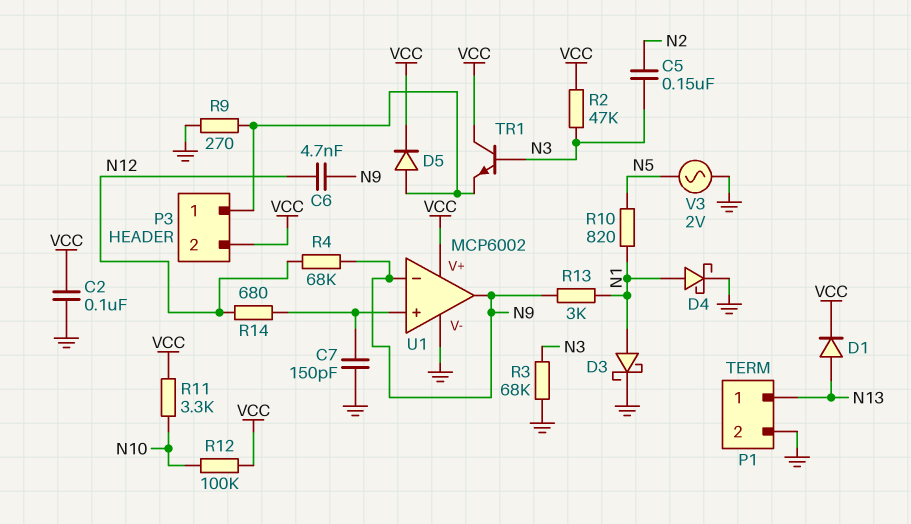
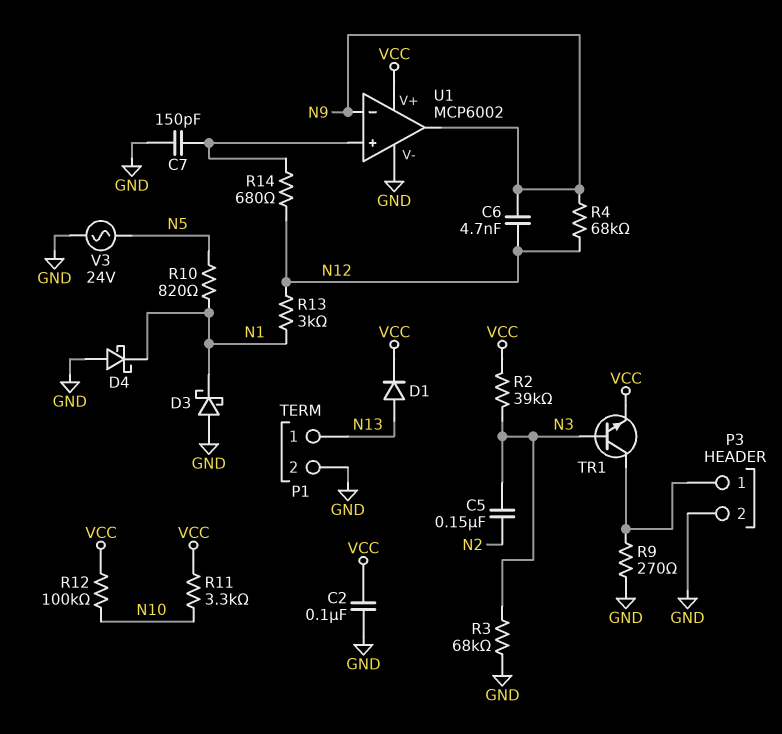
D3: schottky (A N1, K GND) -> schottky (A GND, K N1)
D4: schottky (A N1, K GND) -> schottky (A GND, K N1)
D5: diode (A P3/1, K VCC) -> none
P3 pin 2: VCC -> GND
R2: 47k (N3, VCC) -> 39k (N3, VCC)
R13: 3k (N1, N9) -> 3k (N1, N12)
TR1: NPN (B N3, C VCC, E P3/1) -> NPN (B N3, C P3/1, E VCC)
V3: AC 2V (GND, N5) -> AC 24V (GND, N5)

